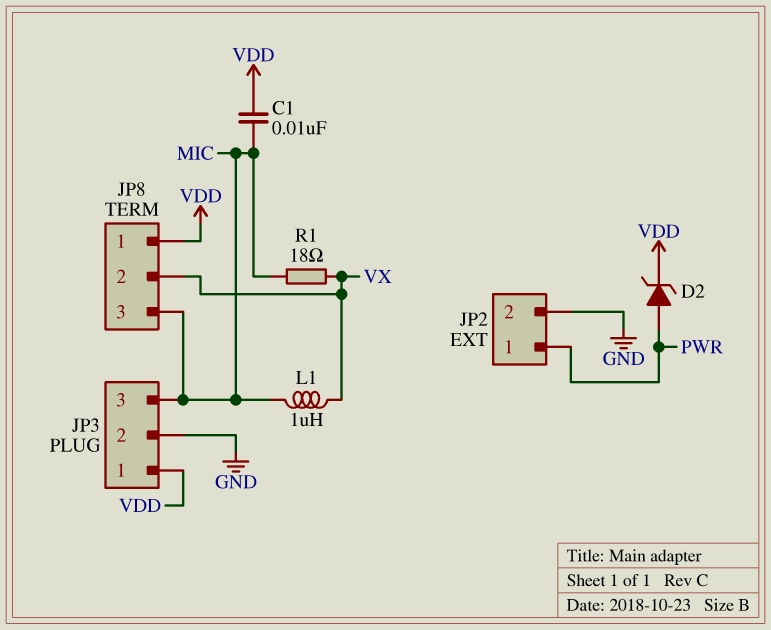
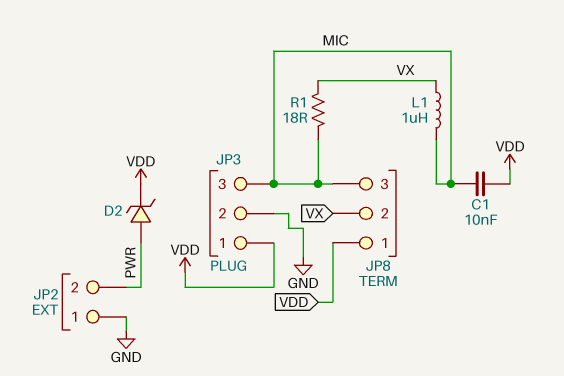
JP2 pin 1: PWR -> GND
JP2 pin 2: GND -> PWR

